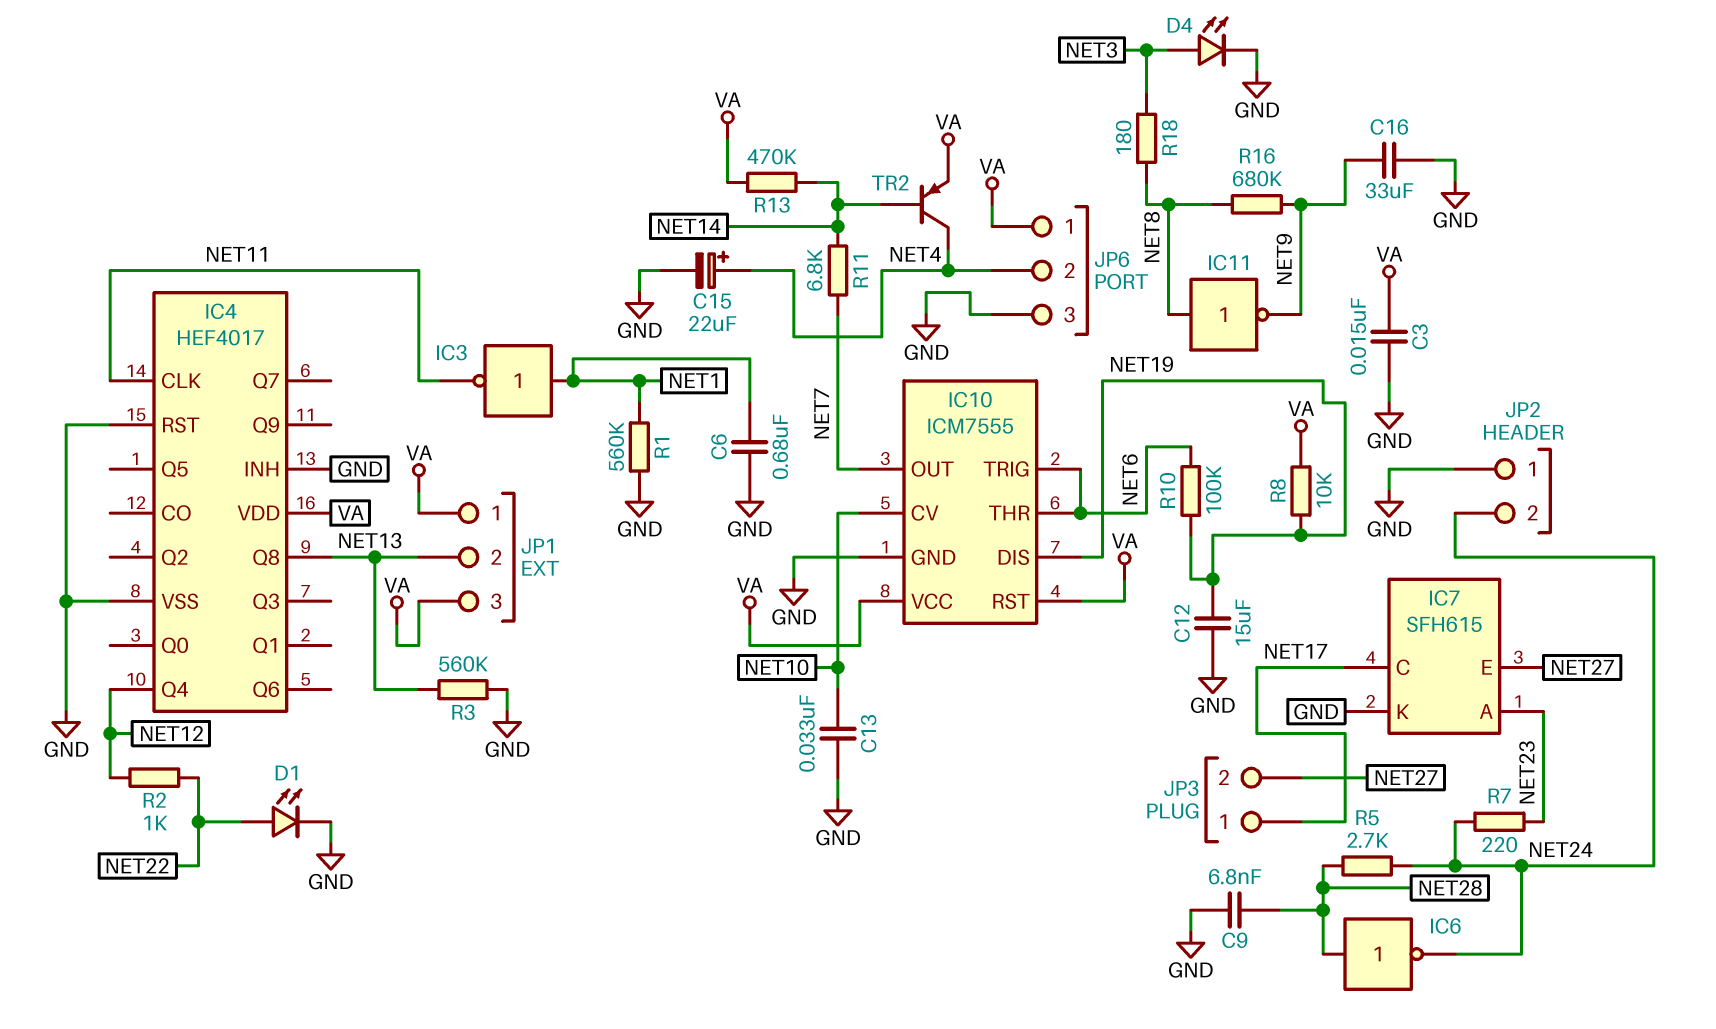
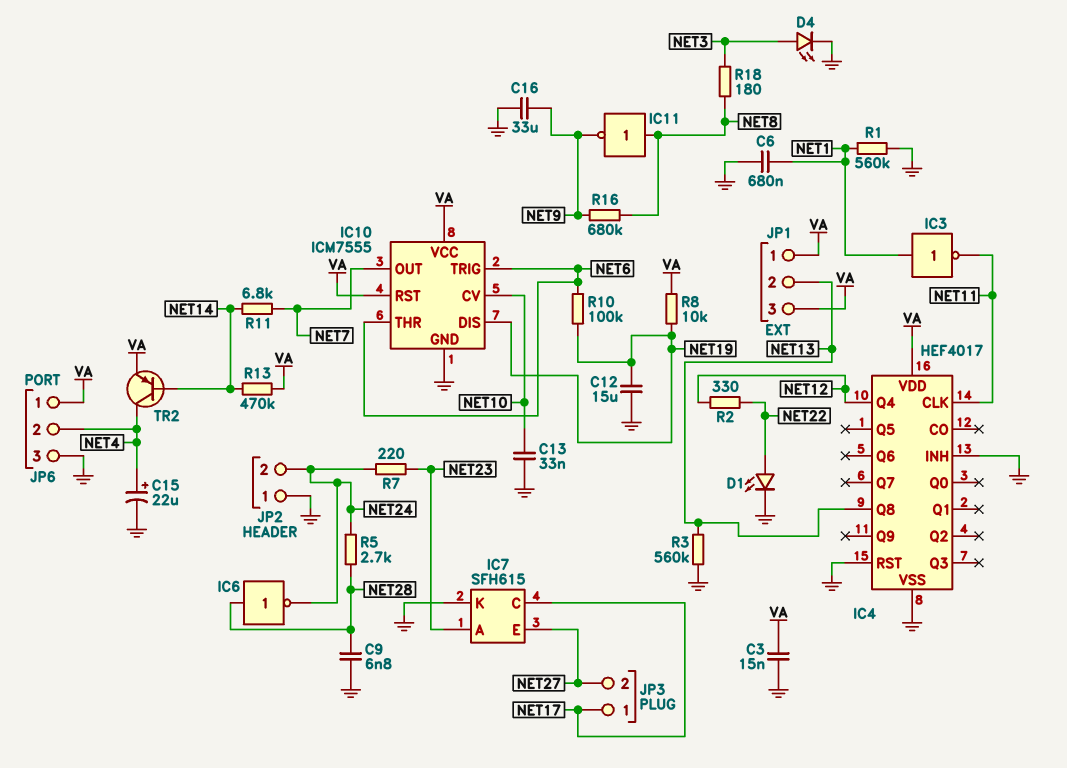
R2: 1k (NET12, NET22) -> 330 (NET12, NET22)

